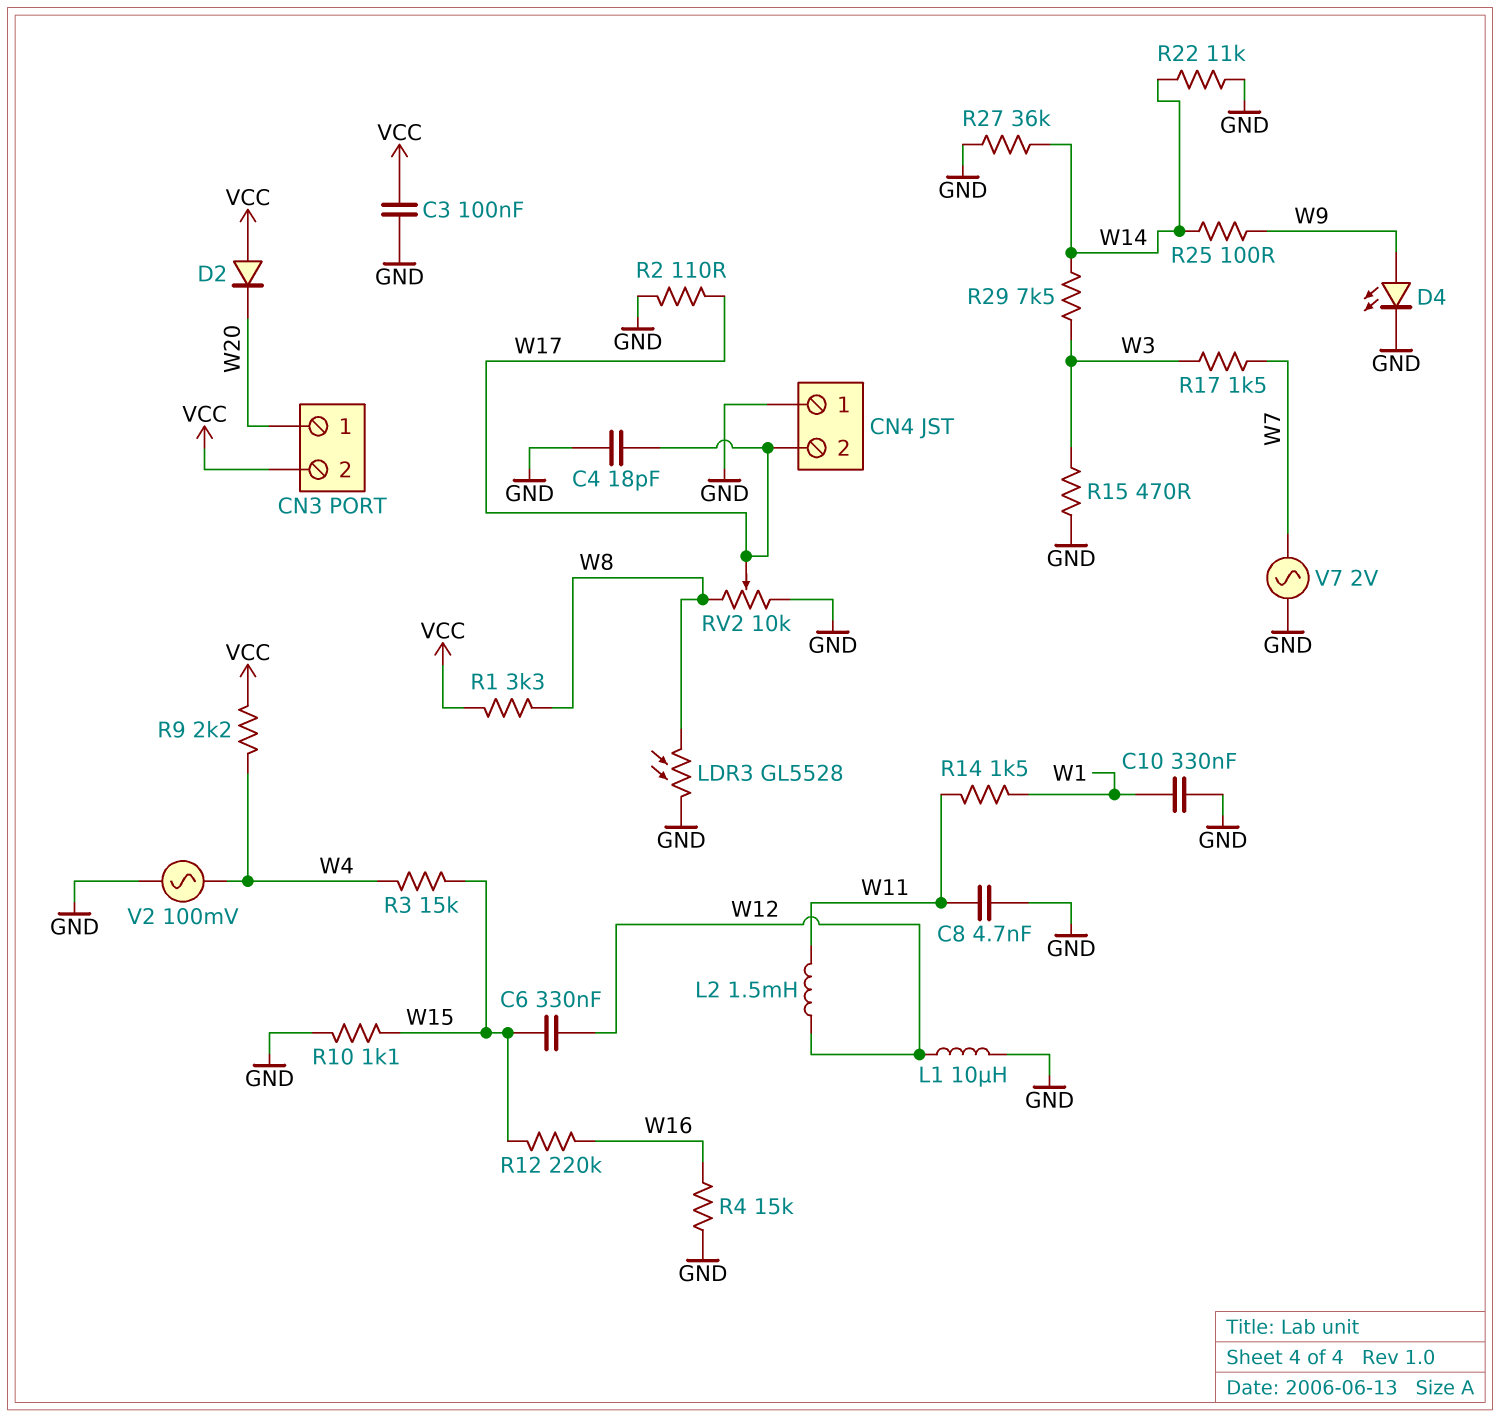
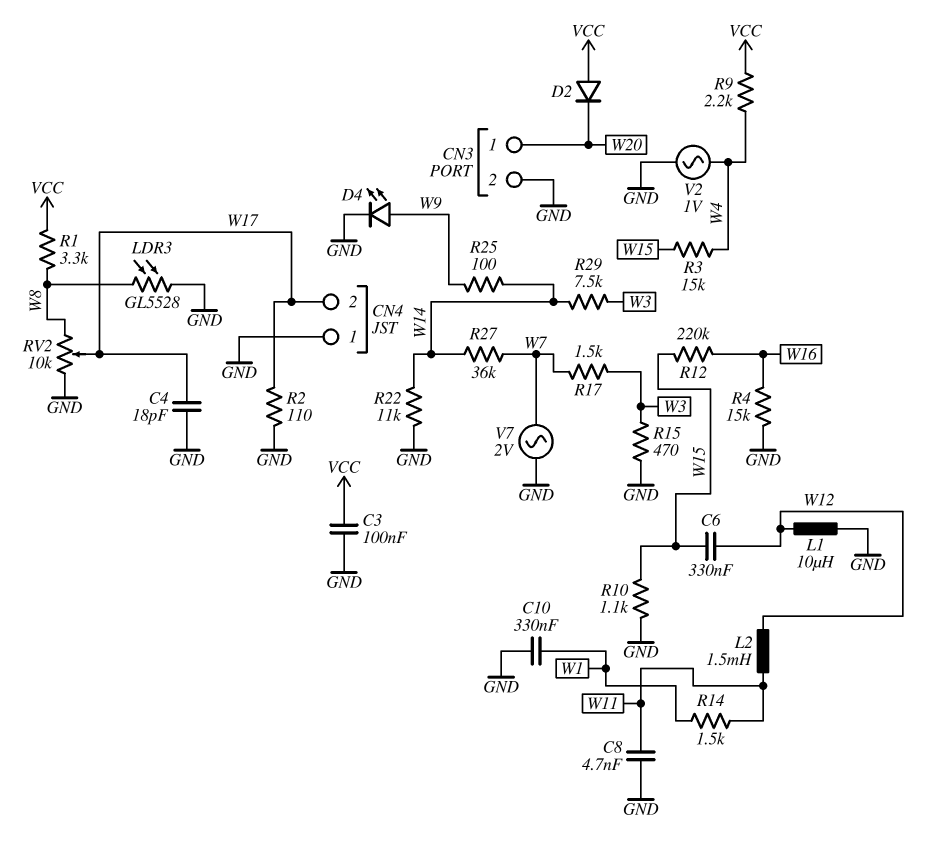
CN3 pin 2: VCC -> GND
R27: 36k (GND, W14) -> 36k (W7, W14)
V2: AC 100mV (GND, W4) -> AC 1V (GND, W4)

